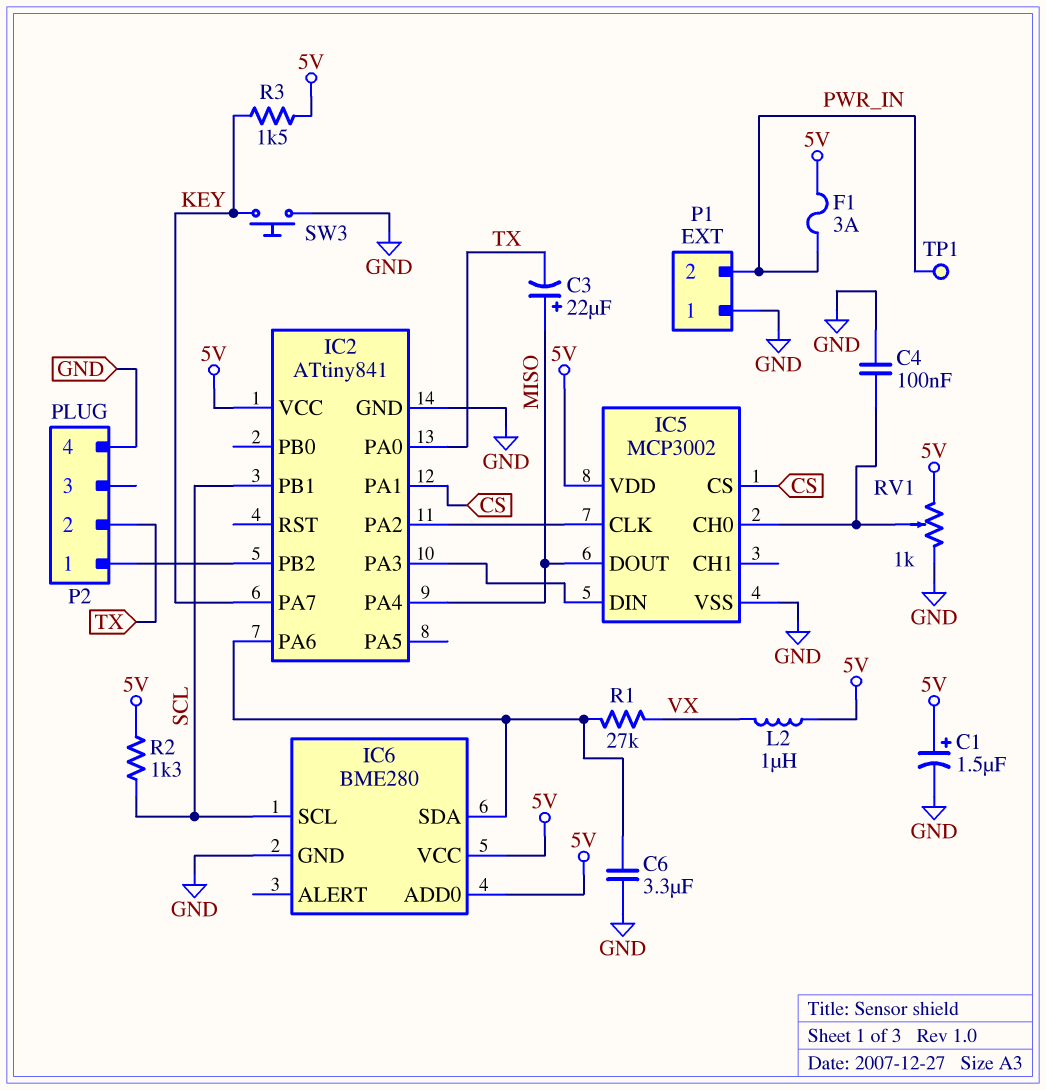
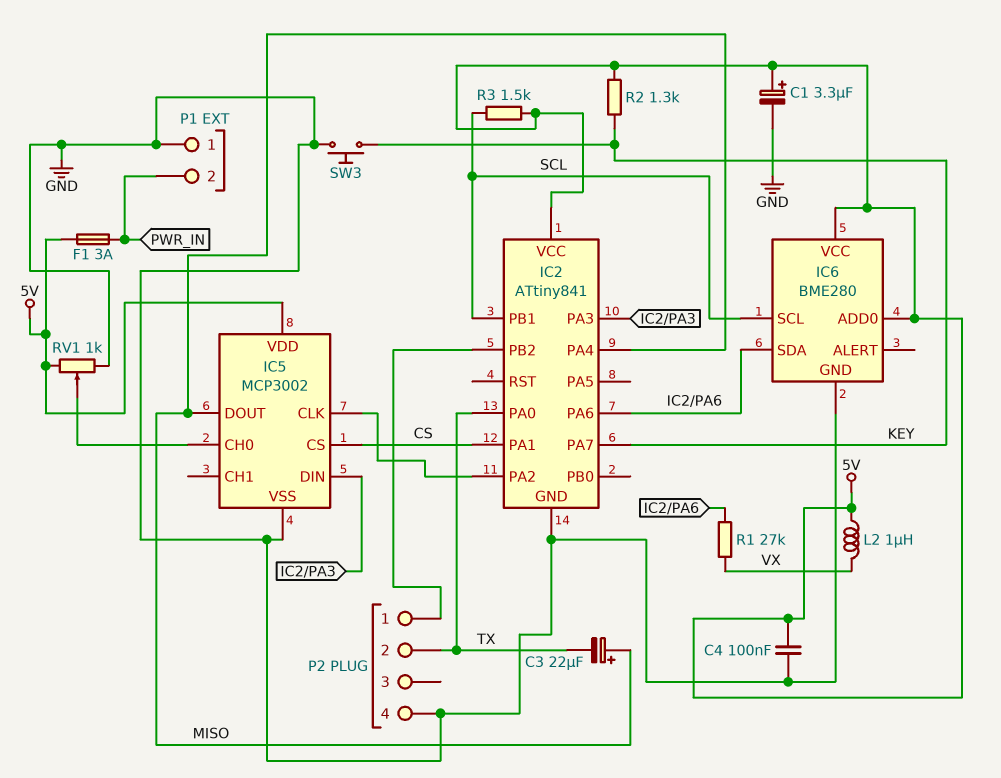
C1: 1.5uF (plus 5V, minus GND) -> 3.3uF (plus 5V, minus GND)
C4: 100nF (GND, IC5/CH0) -> 100nF (5V, GND)
C6: 3.3uF (GND, IC2/PA6) -> none
R2: 1.3k (5V, SCL) -> 1.3k (5V, KEY)
R3: 1.5k (5V, KEY) -> 1.5k (5V, SCL)
TP1: test point (PWR_IN) -> none

